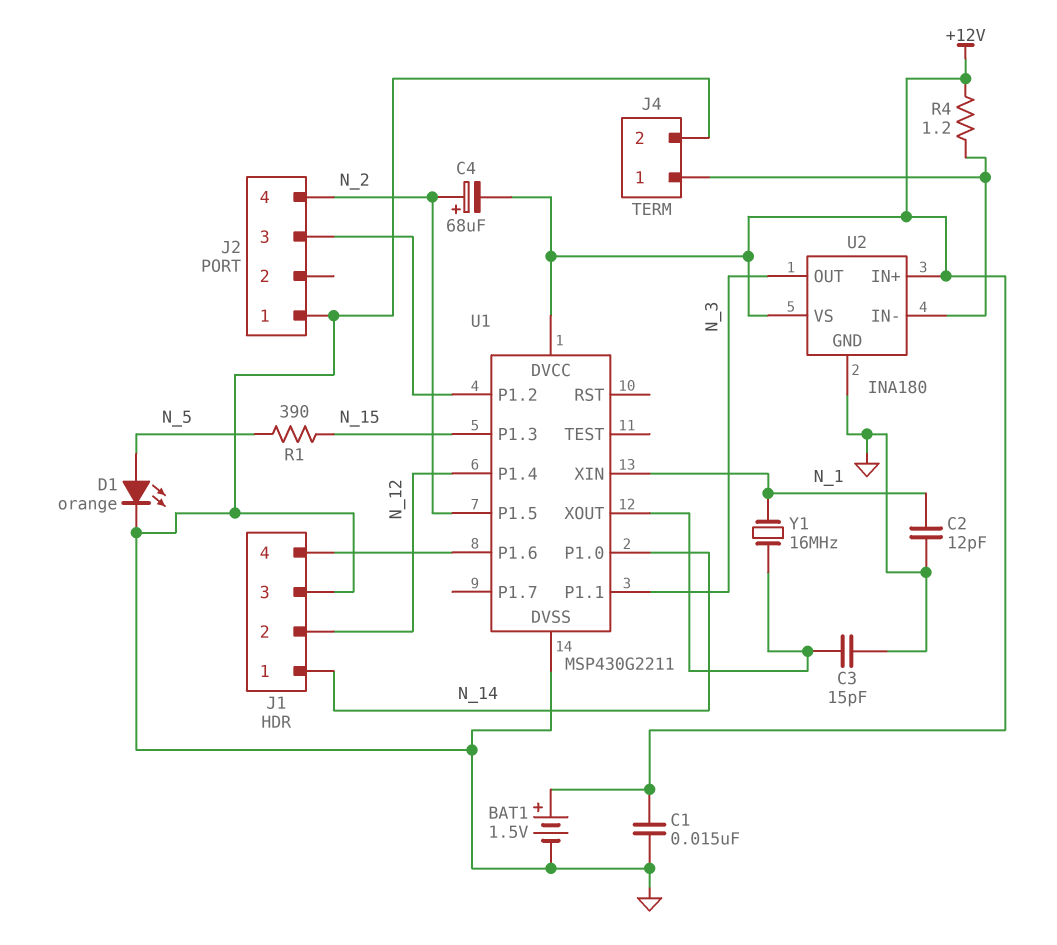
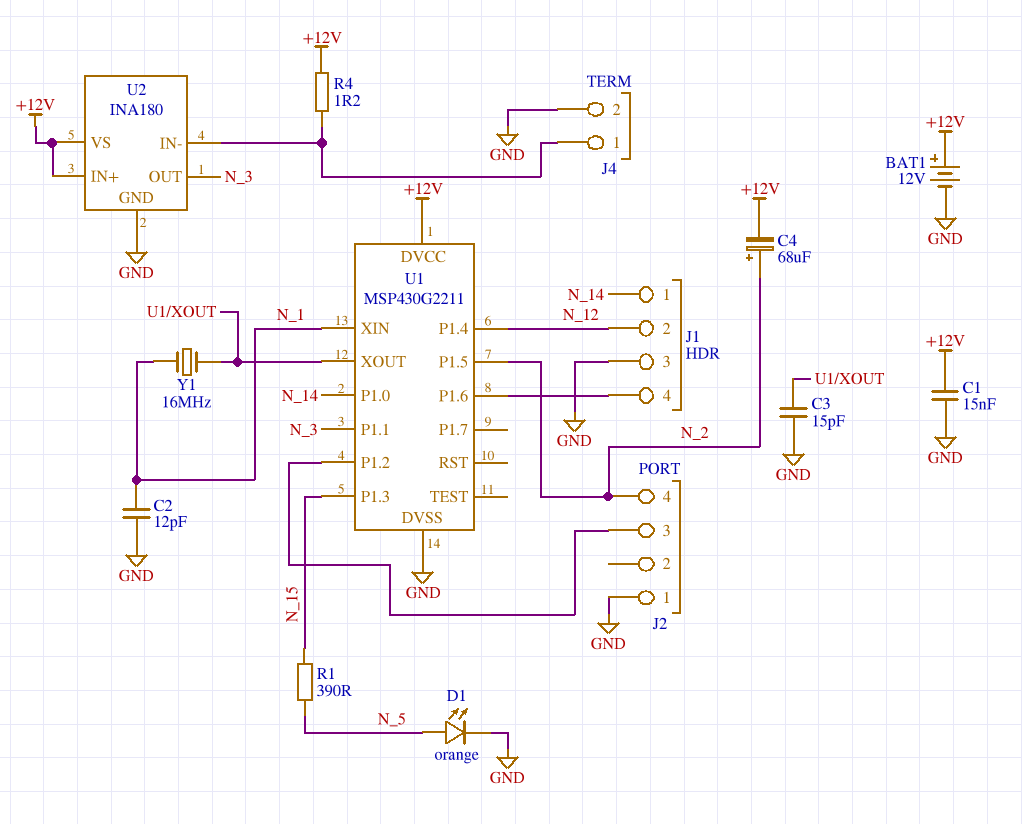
BAT1: 1.5V (plus +12V, minus GND) -> 12V (plus +12V, minus GND)

